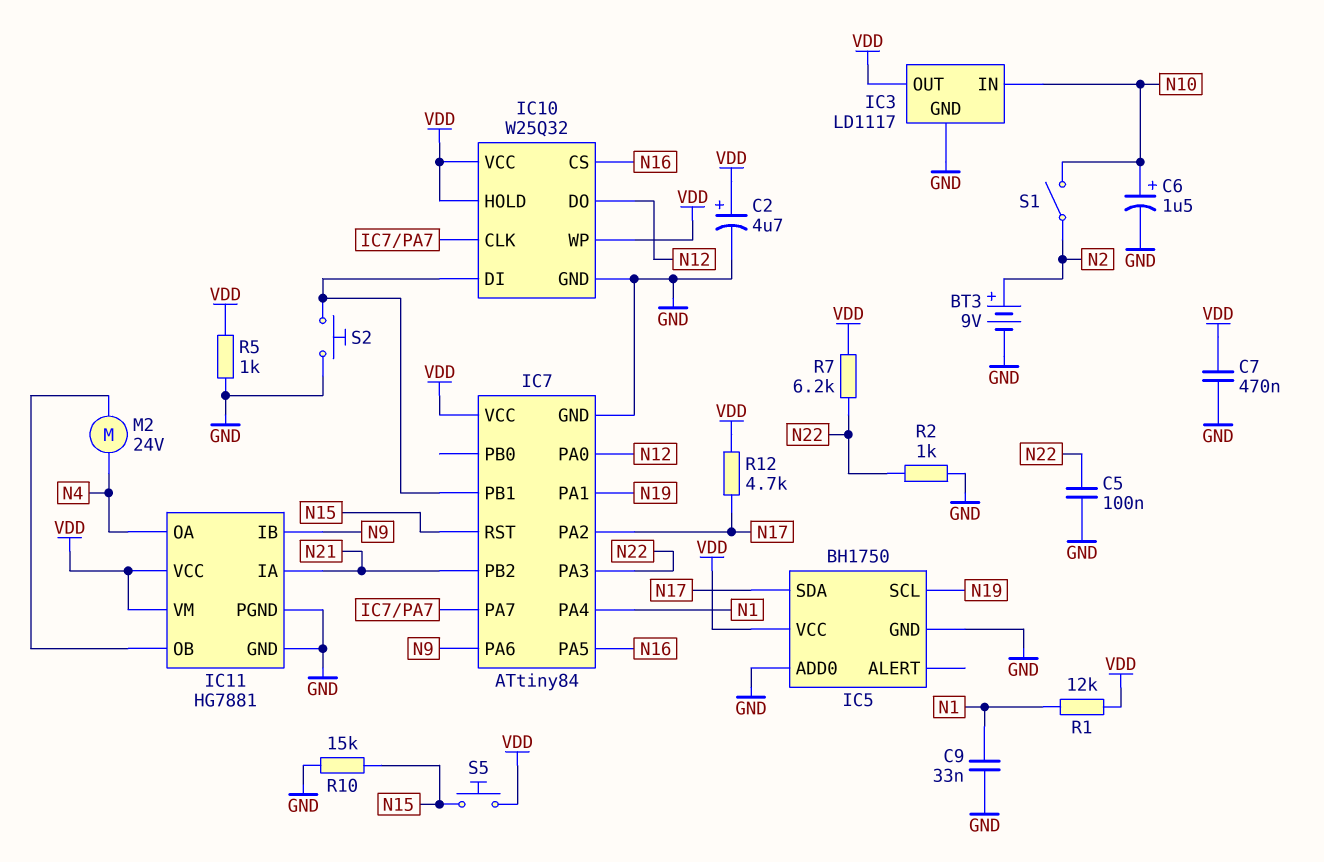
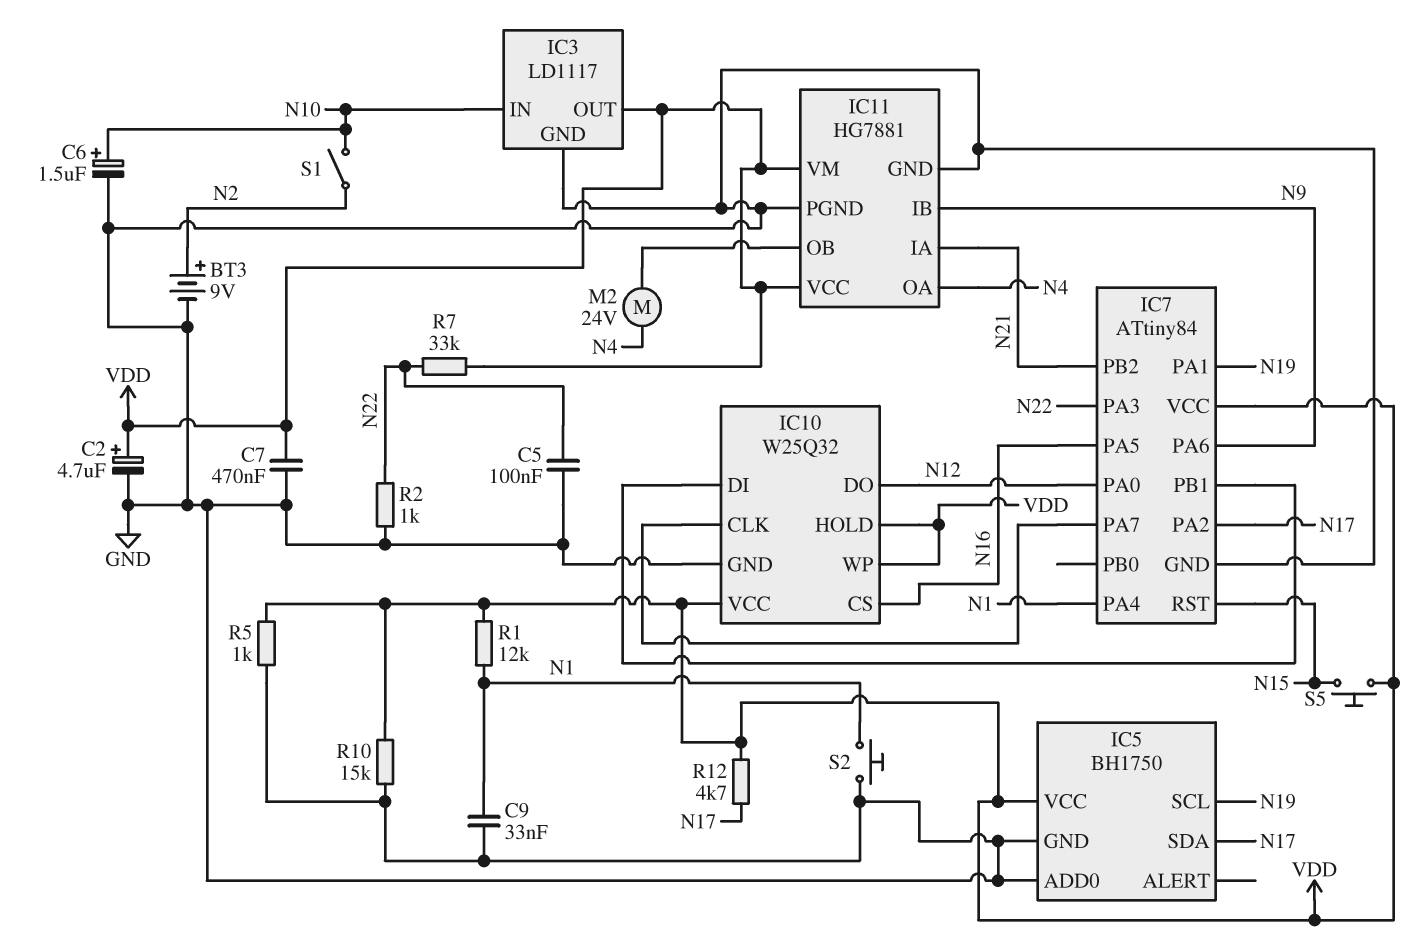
R7: 6.2k (N22, VDD) -> 33k (N22, VDD)
R10: 15k (GND, N15) -> 15k (GND, VDD)
S2: button (GND, IC7/PB1) -> button (GND, N1)

